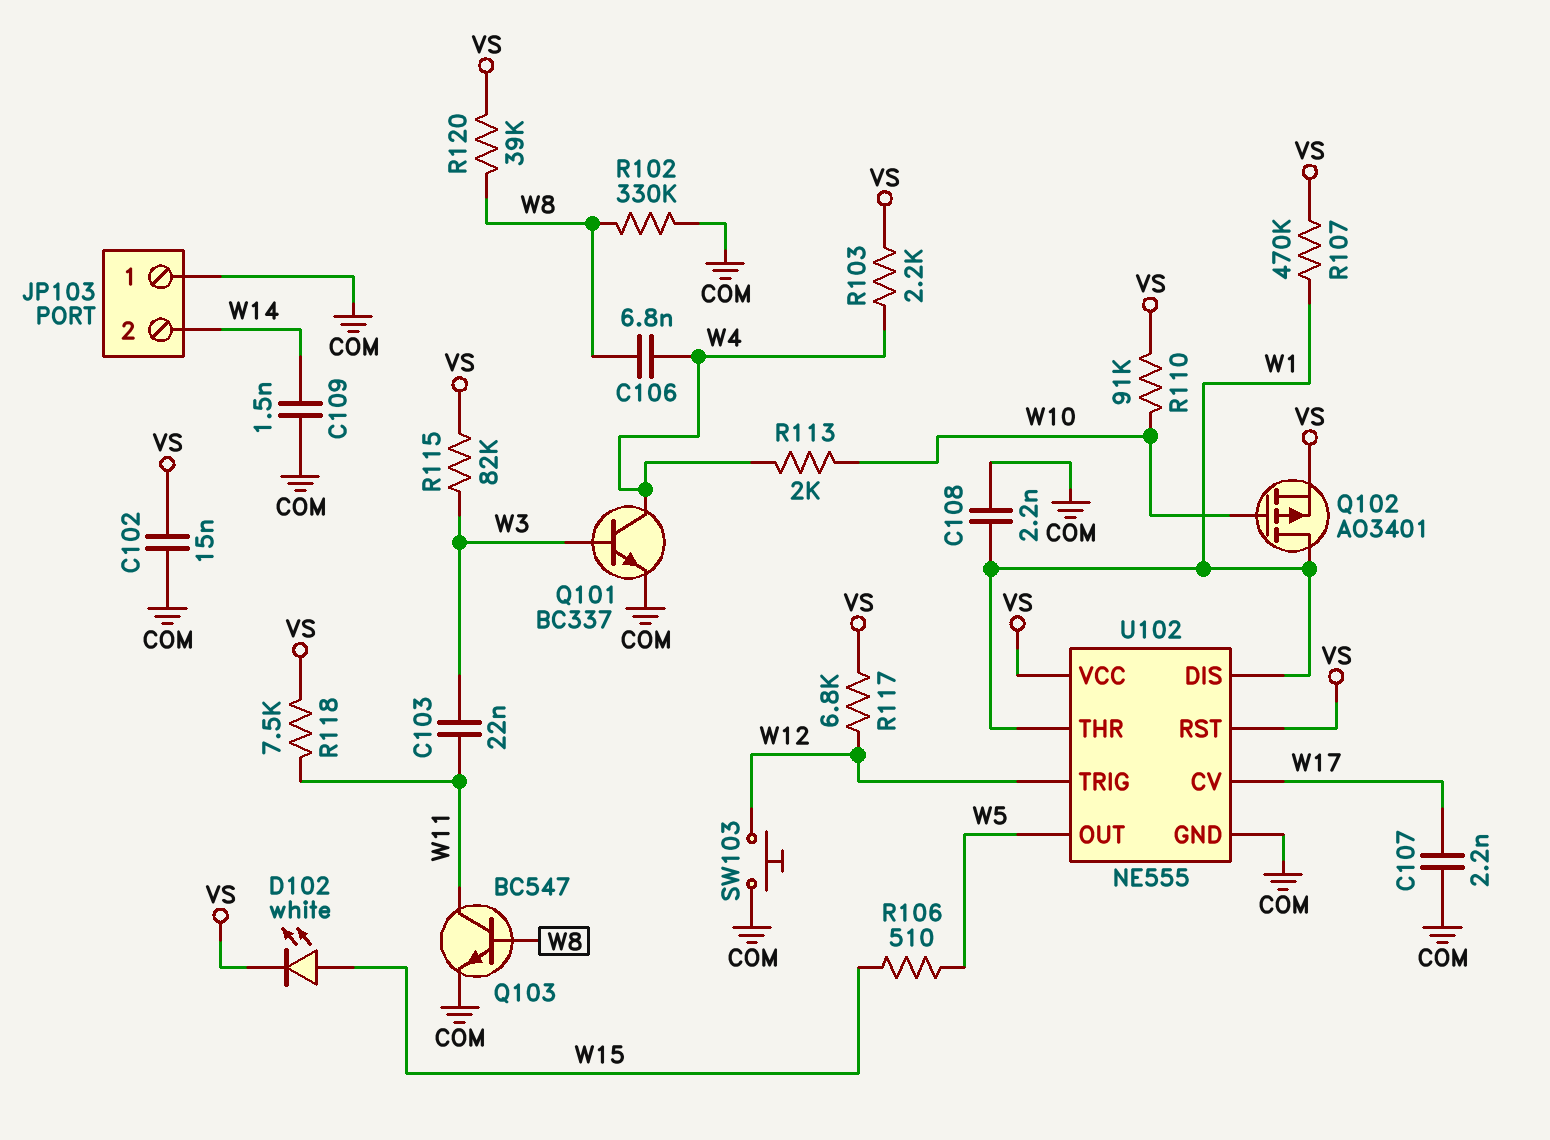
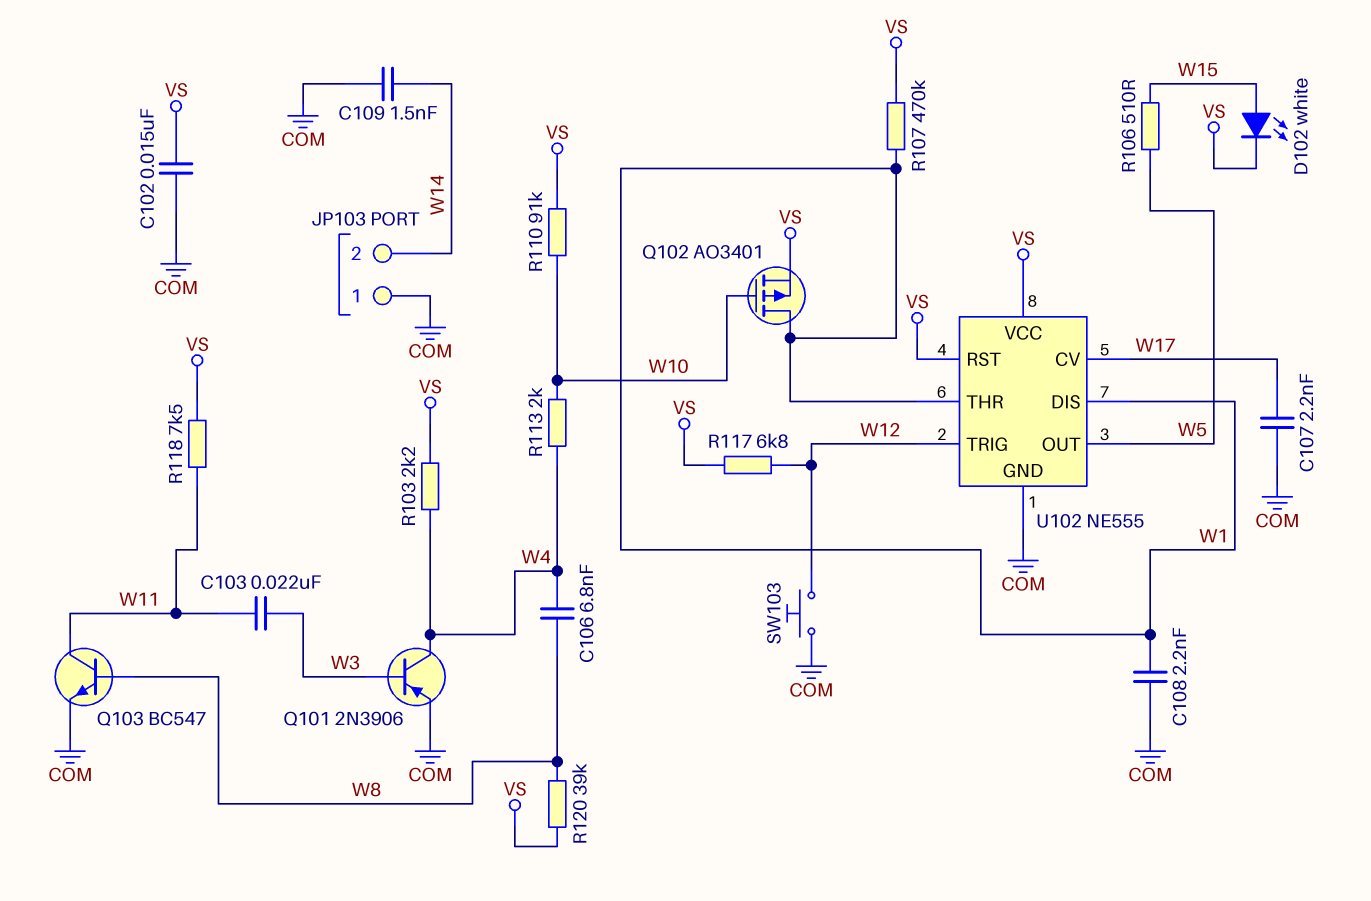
Q101: NPN BC337 (B W3, C W4, E COM) -> PNP 2N3906 (B W3, C W4, E COM)
R102: 330k (COM, W8) -> none
R115: 82k (VS, W3) -> none

